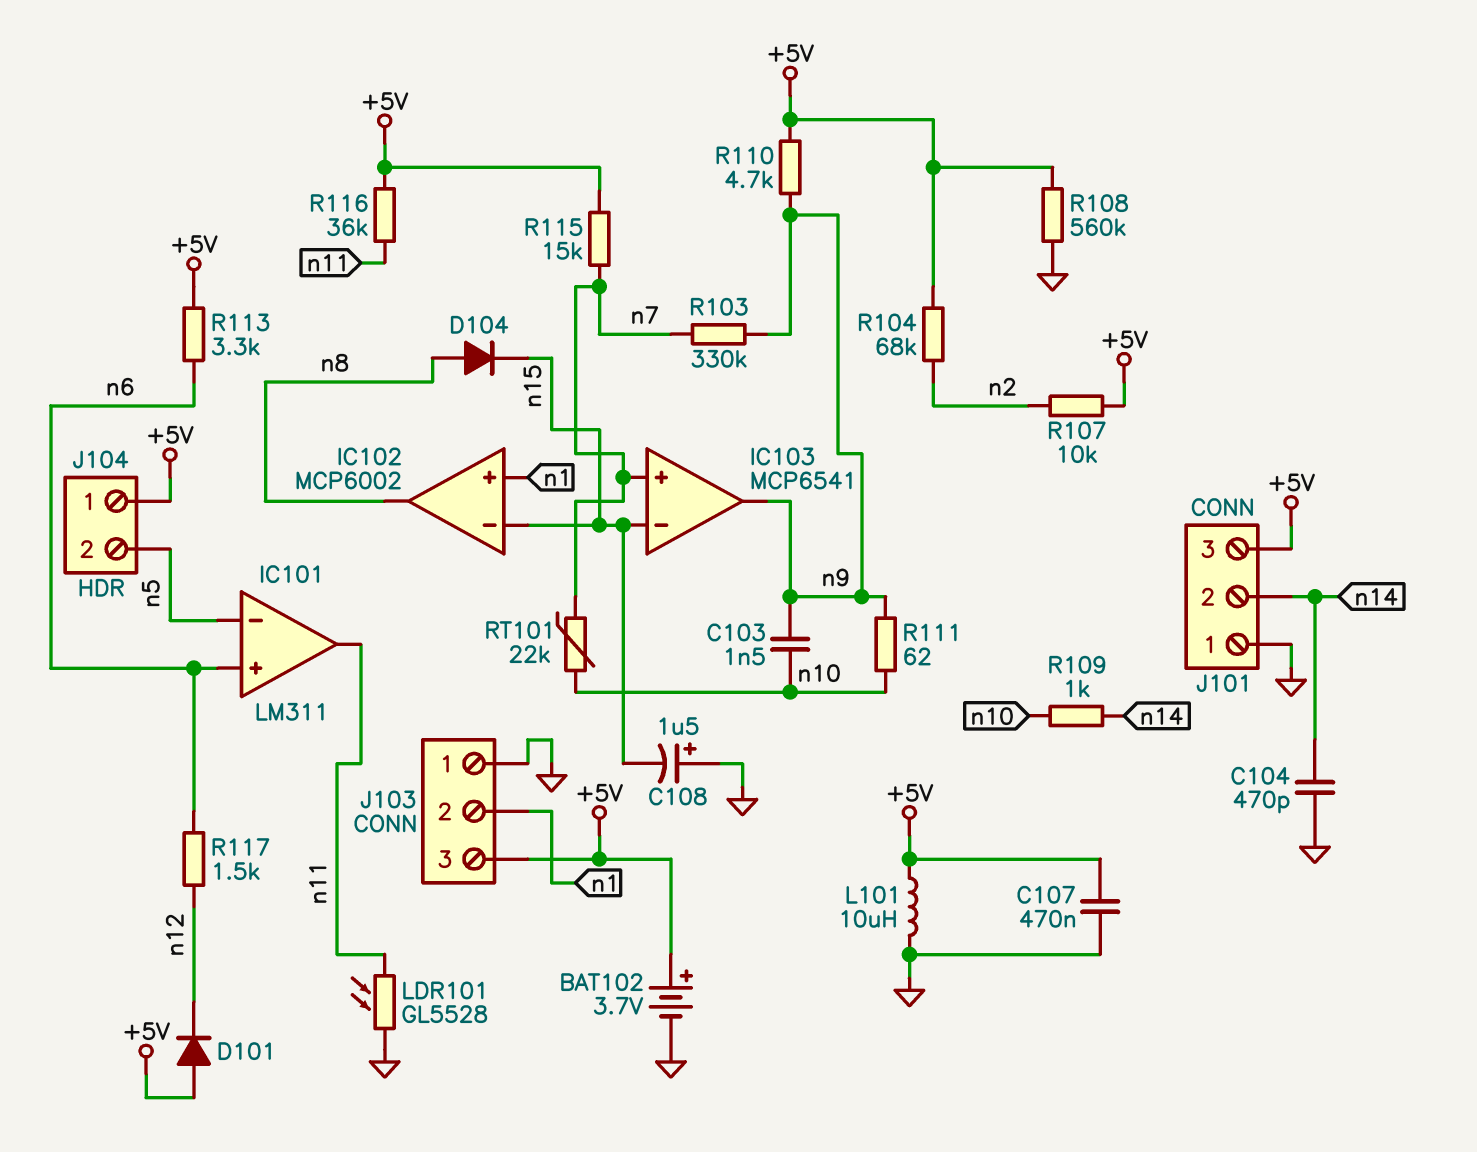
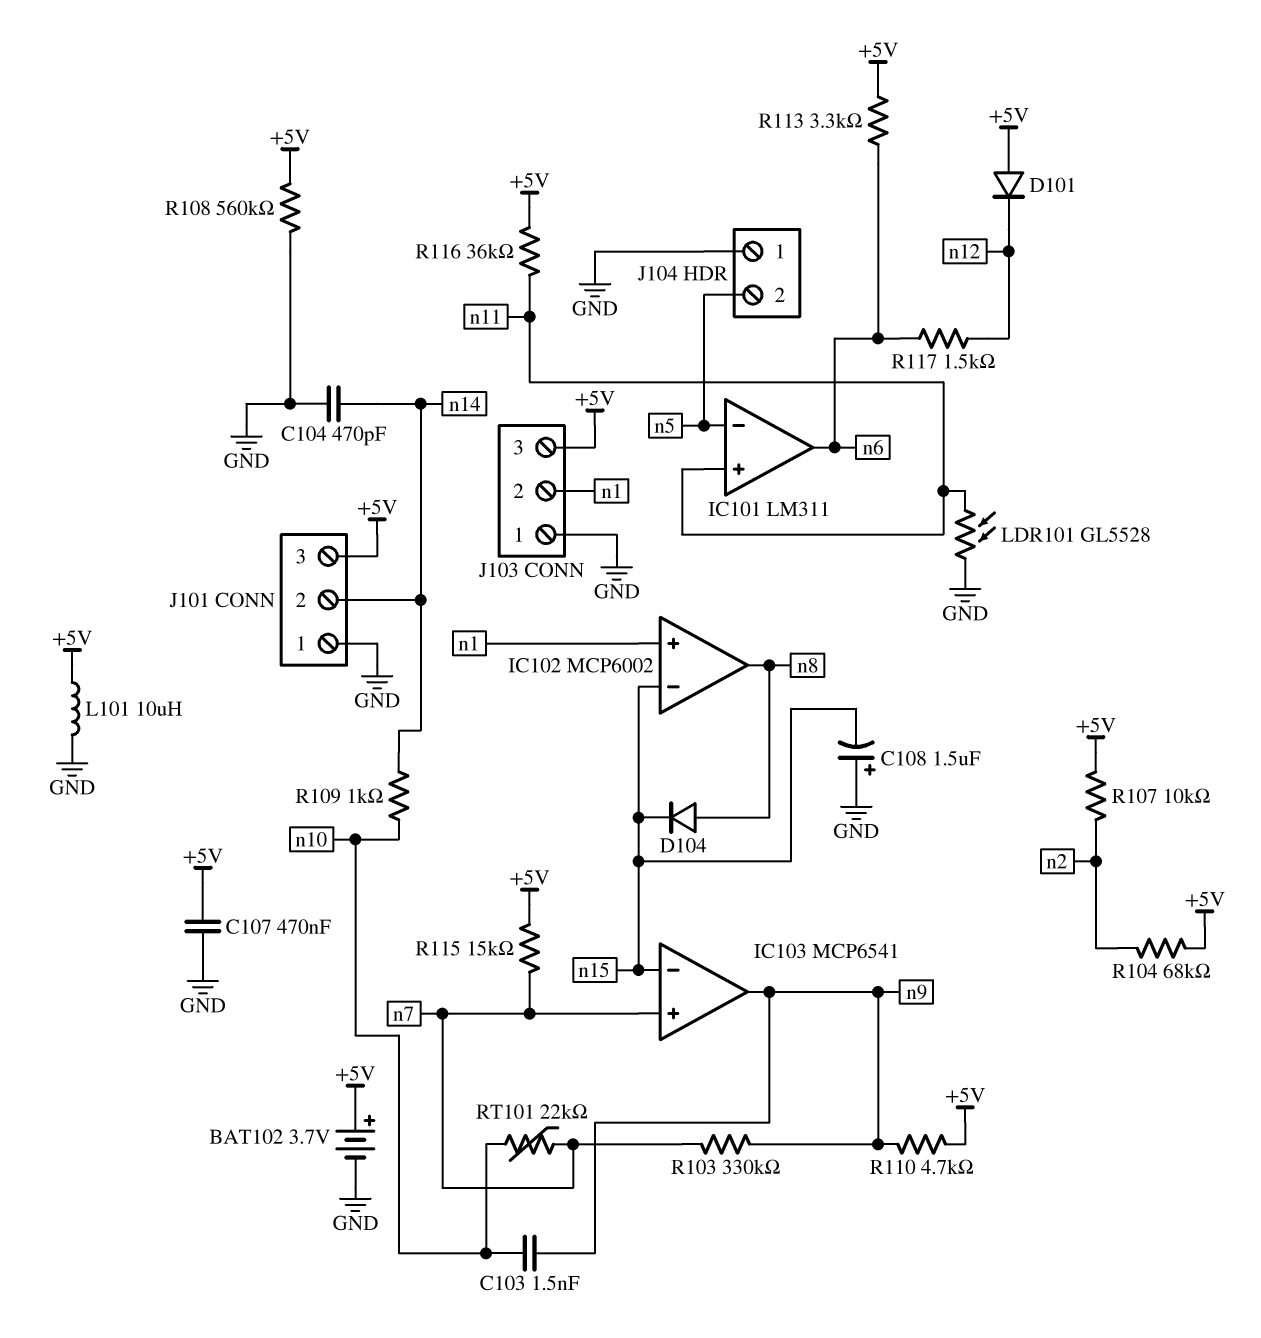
IC101 pin in+: n6 -> n11
IC101 pin out: n11 -> n6
J104 pin 1: +5V -> GND
R111: 62 (n9, n10) -> none

